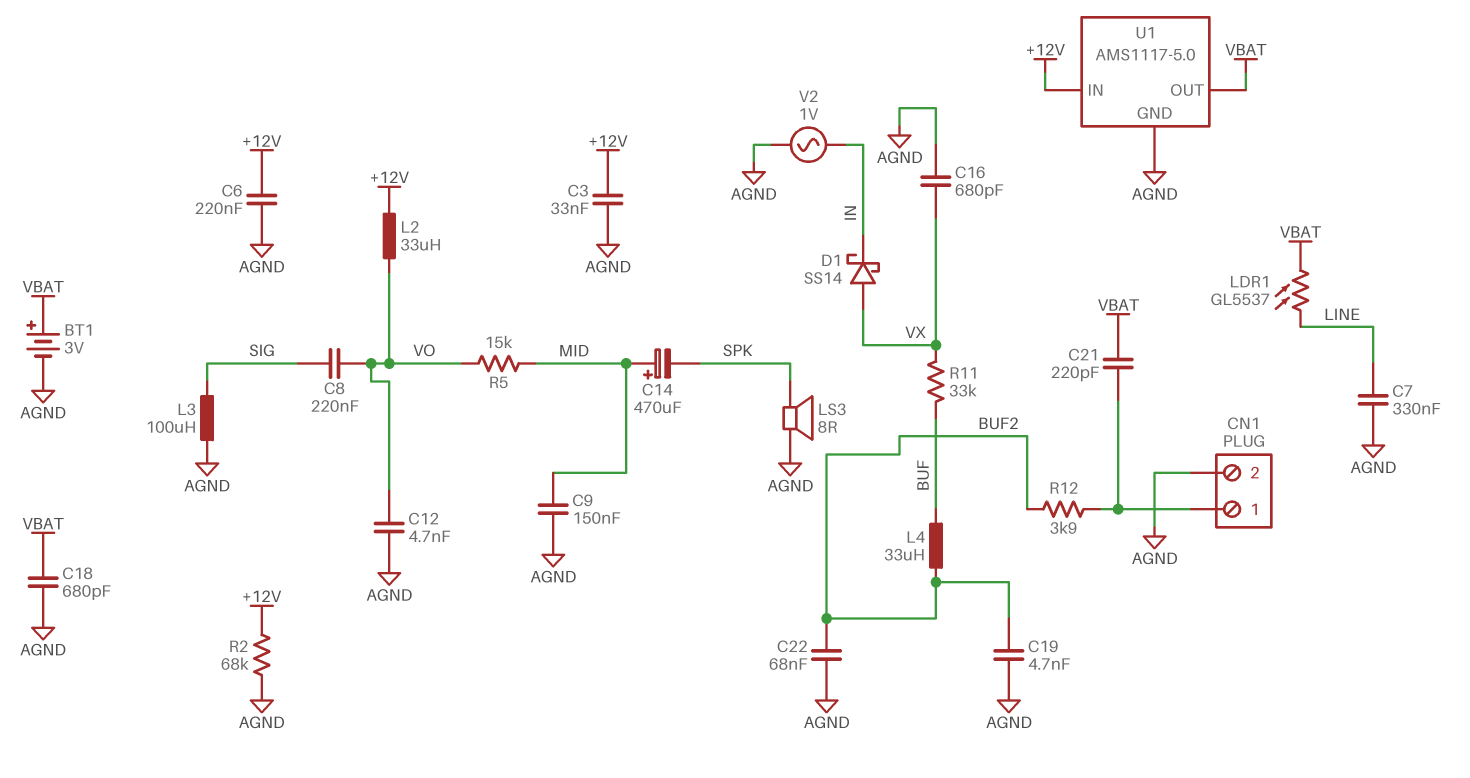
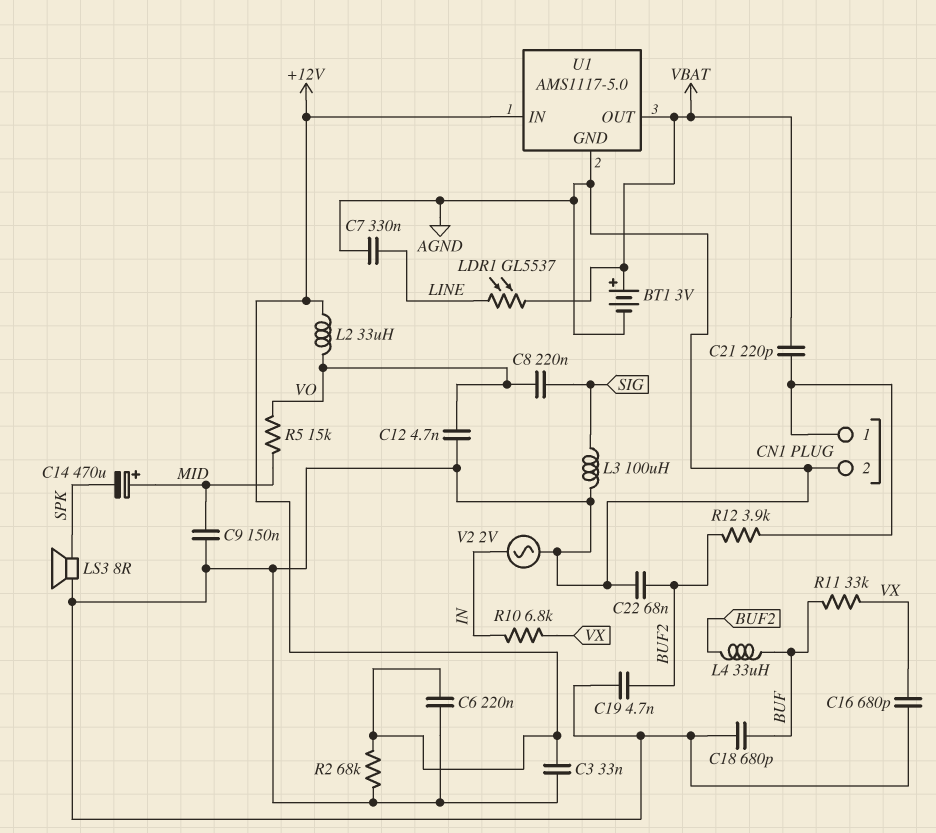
C18: 680pF (AGND, VBAT) -> 680pF (AGND, BUF)
D1: schottky SS14 (A VX, K IN) -> none
R10: none -> 6.8k (IN, VX)
V2: AC 1V (AGND, IN) -> AC 2V (AGND, IN)

